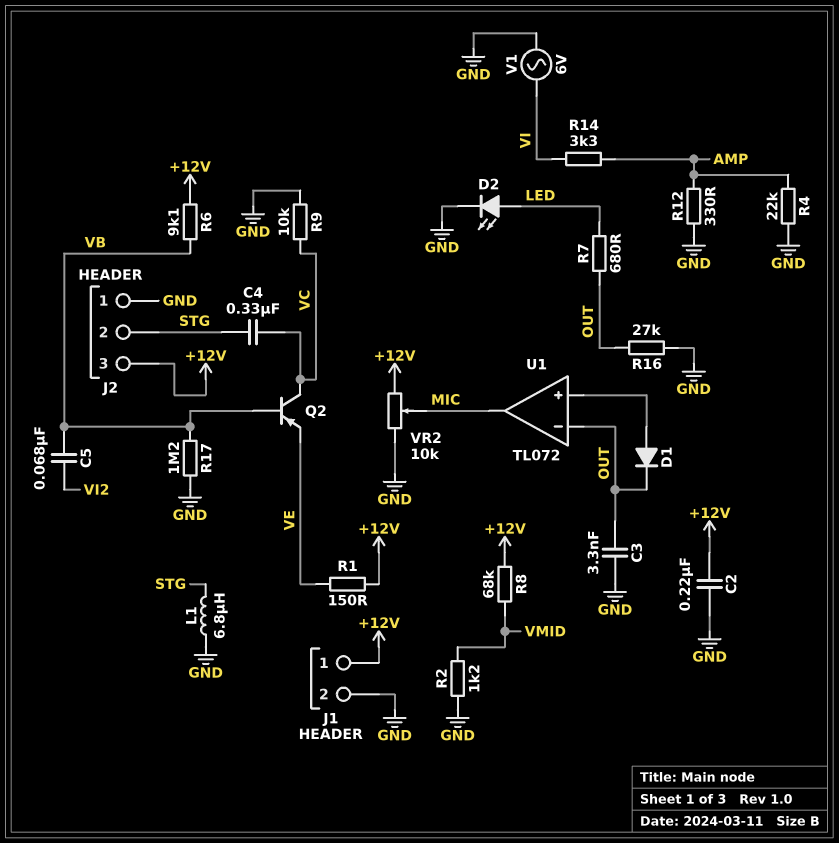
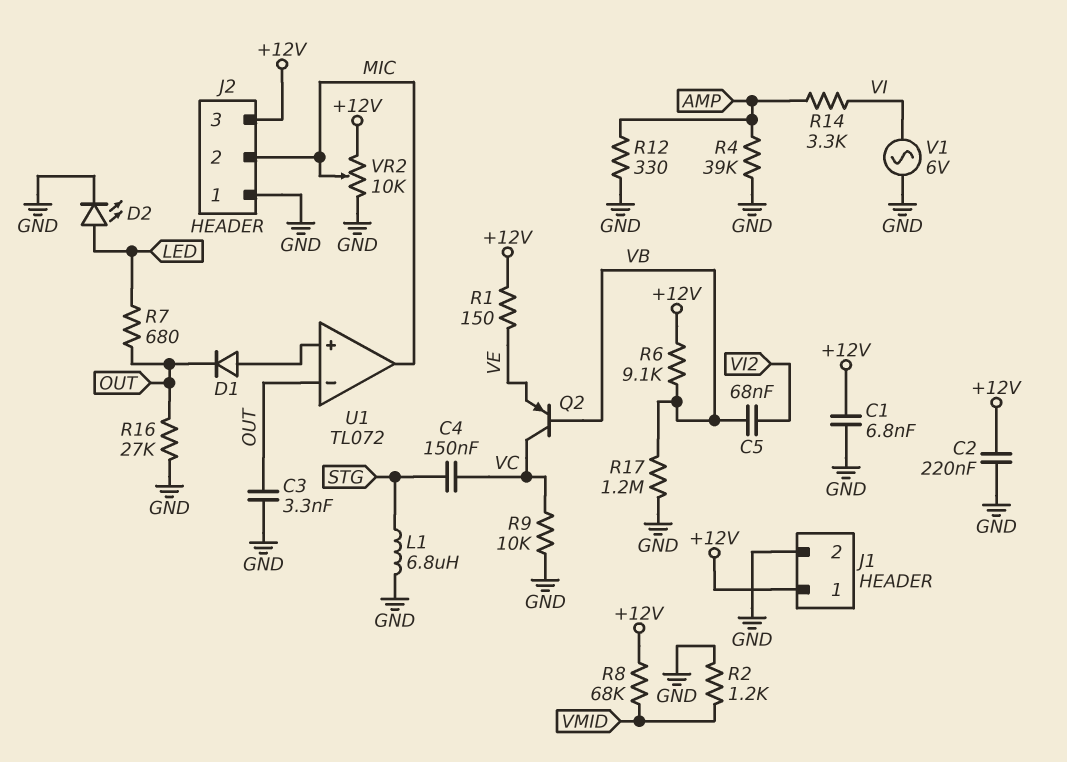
C1: none -> 6.8nF (+12V, GND)
C4: 330nF (STG, VC) -> 150nF (STG, VC)
J2 pin 2: STG -> MIC
R4: 22k (AMP, GND) -> 39k (AMP, GND)

